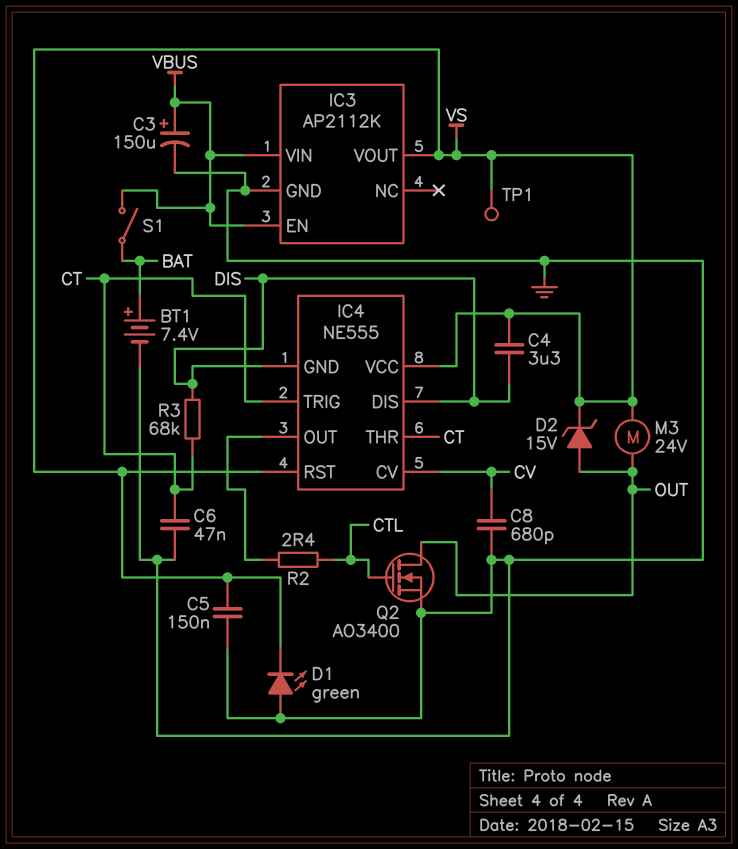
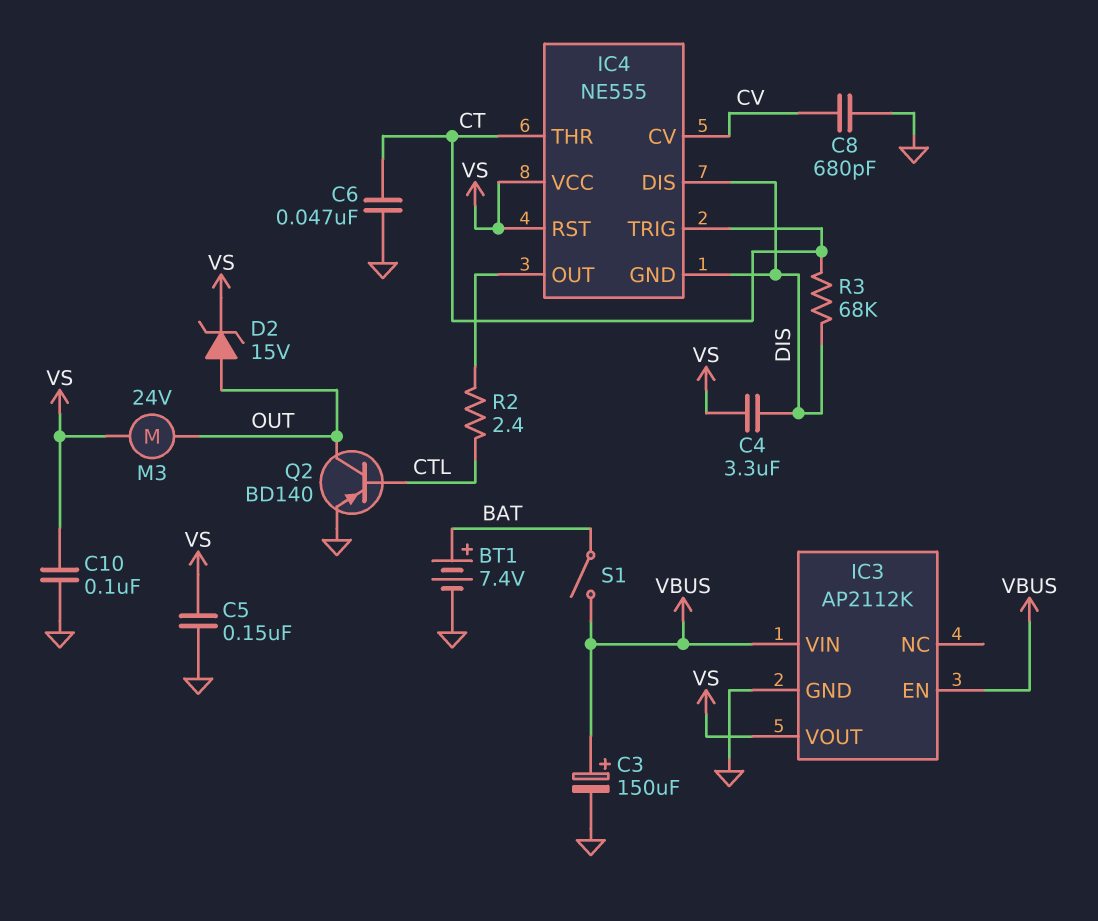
C10: none -> 100nF (GND, VS)
D1: LED green (A GND, K VS) -> none
Q2: NMOS AO3400 (G CTL, D OUT, S GND) -> PNP BD140 (B CTL, C OUT, E GND)
TP1: test point (VS) -> none

